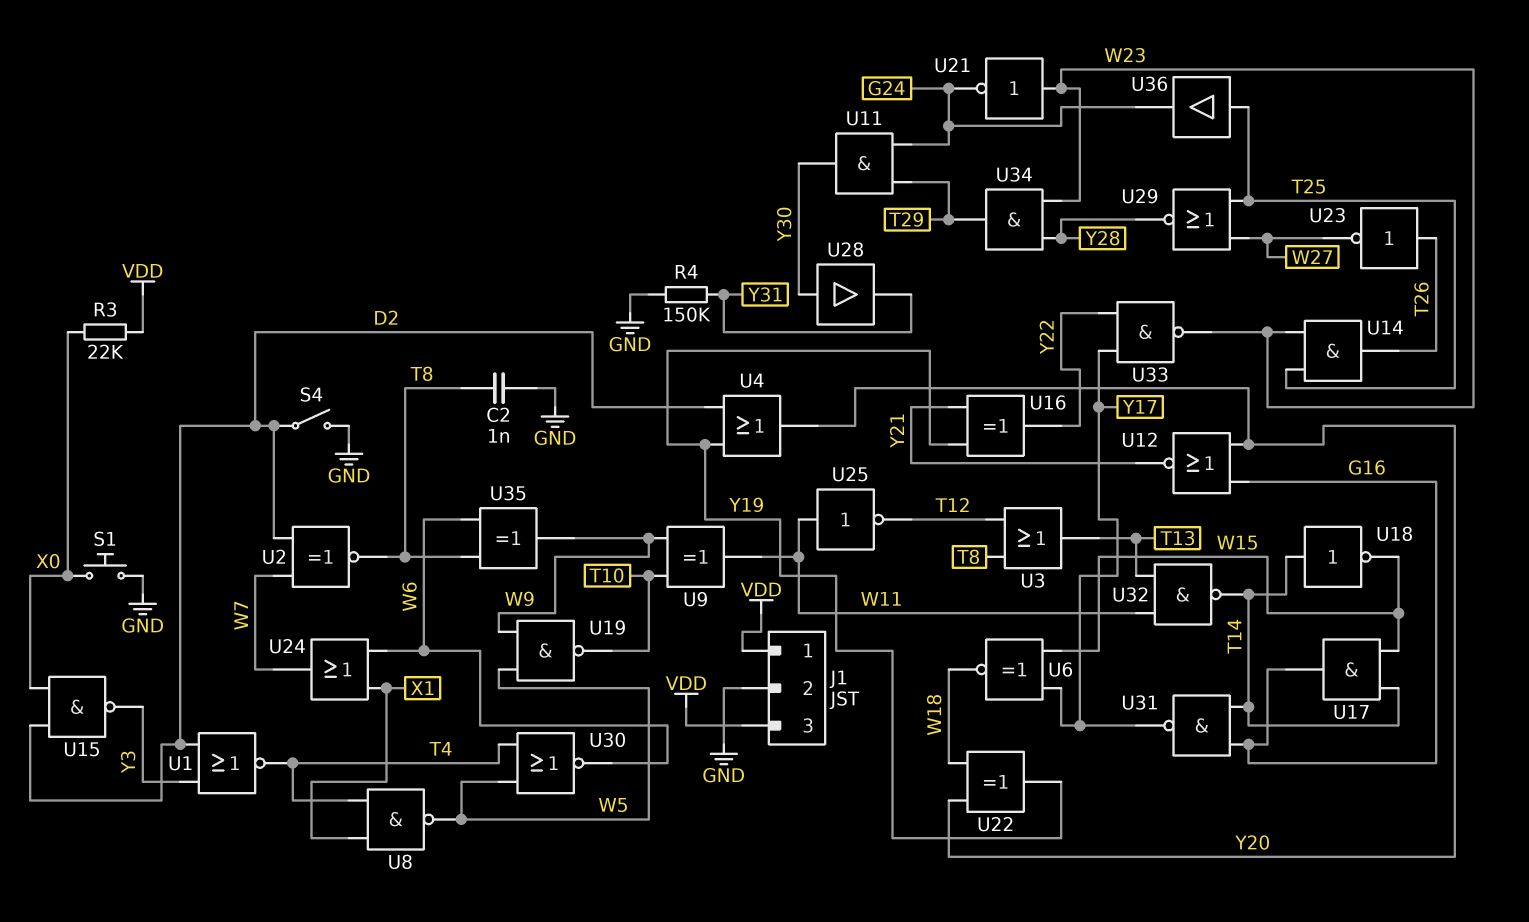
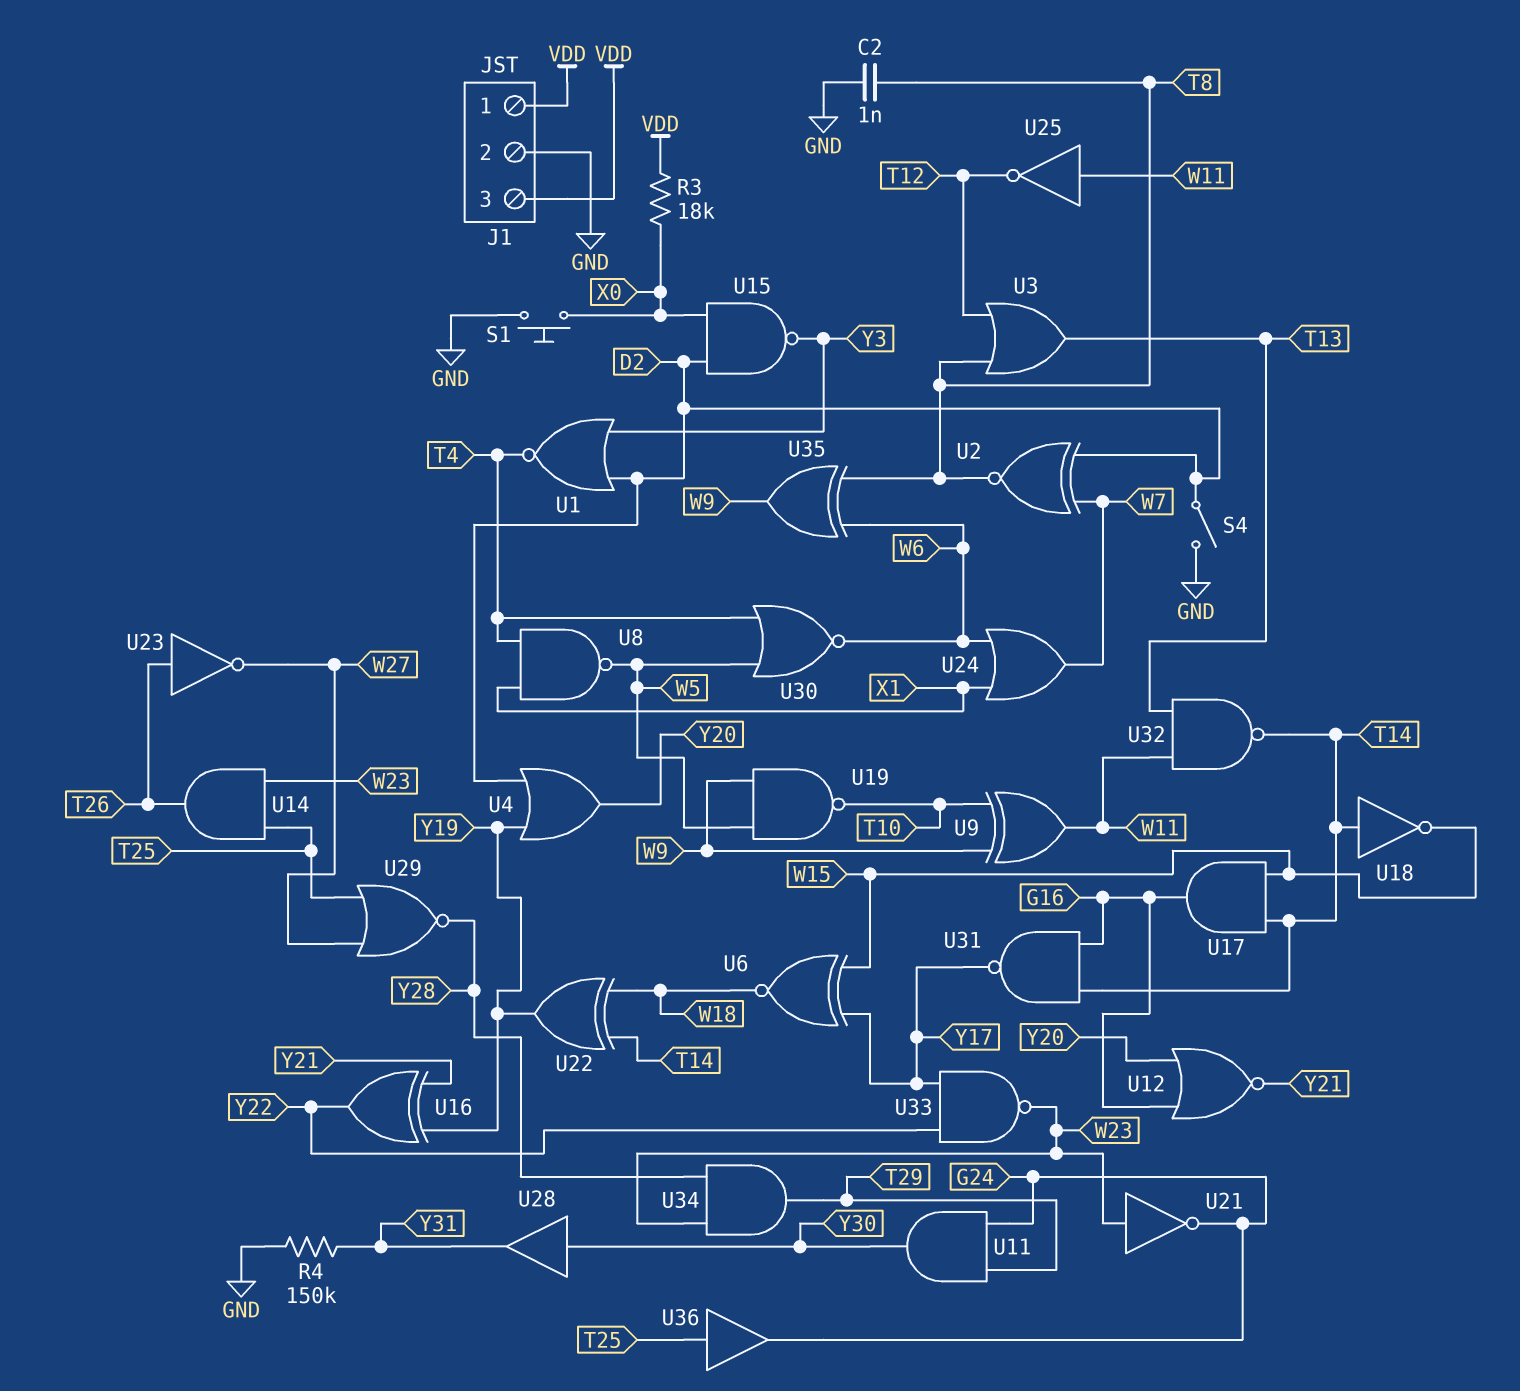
R3: 22k (VDD, X0) -> 18k (VDD, X0)
U22: XOR (in W18, in Y20, out Y19) -> XOR (in T14, in W18, out Y19)

